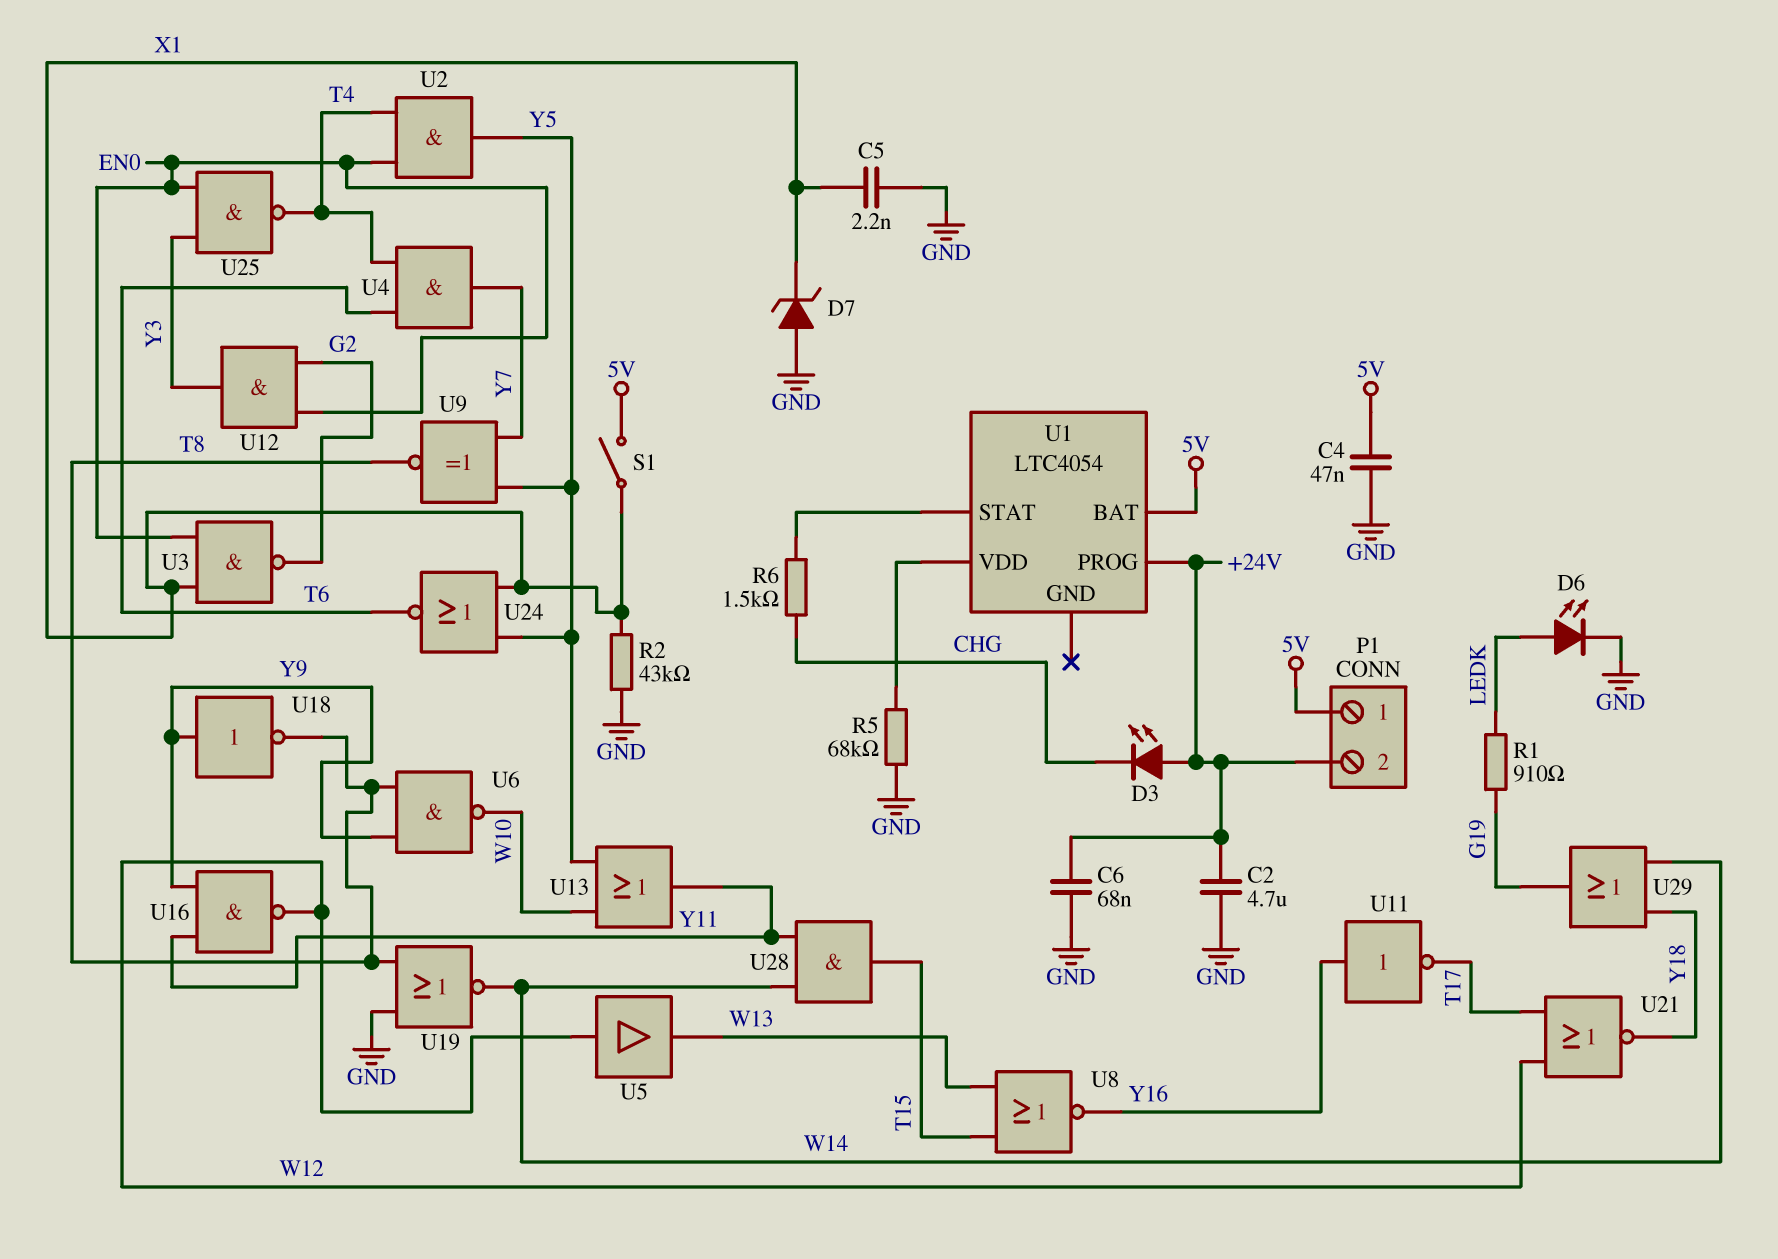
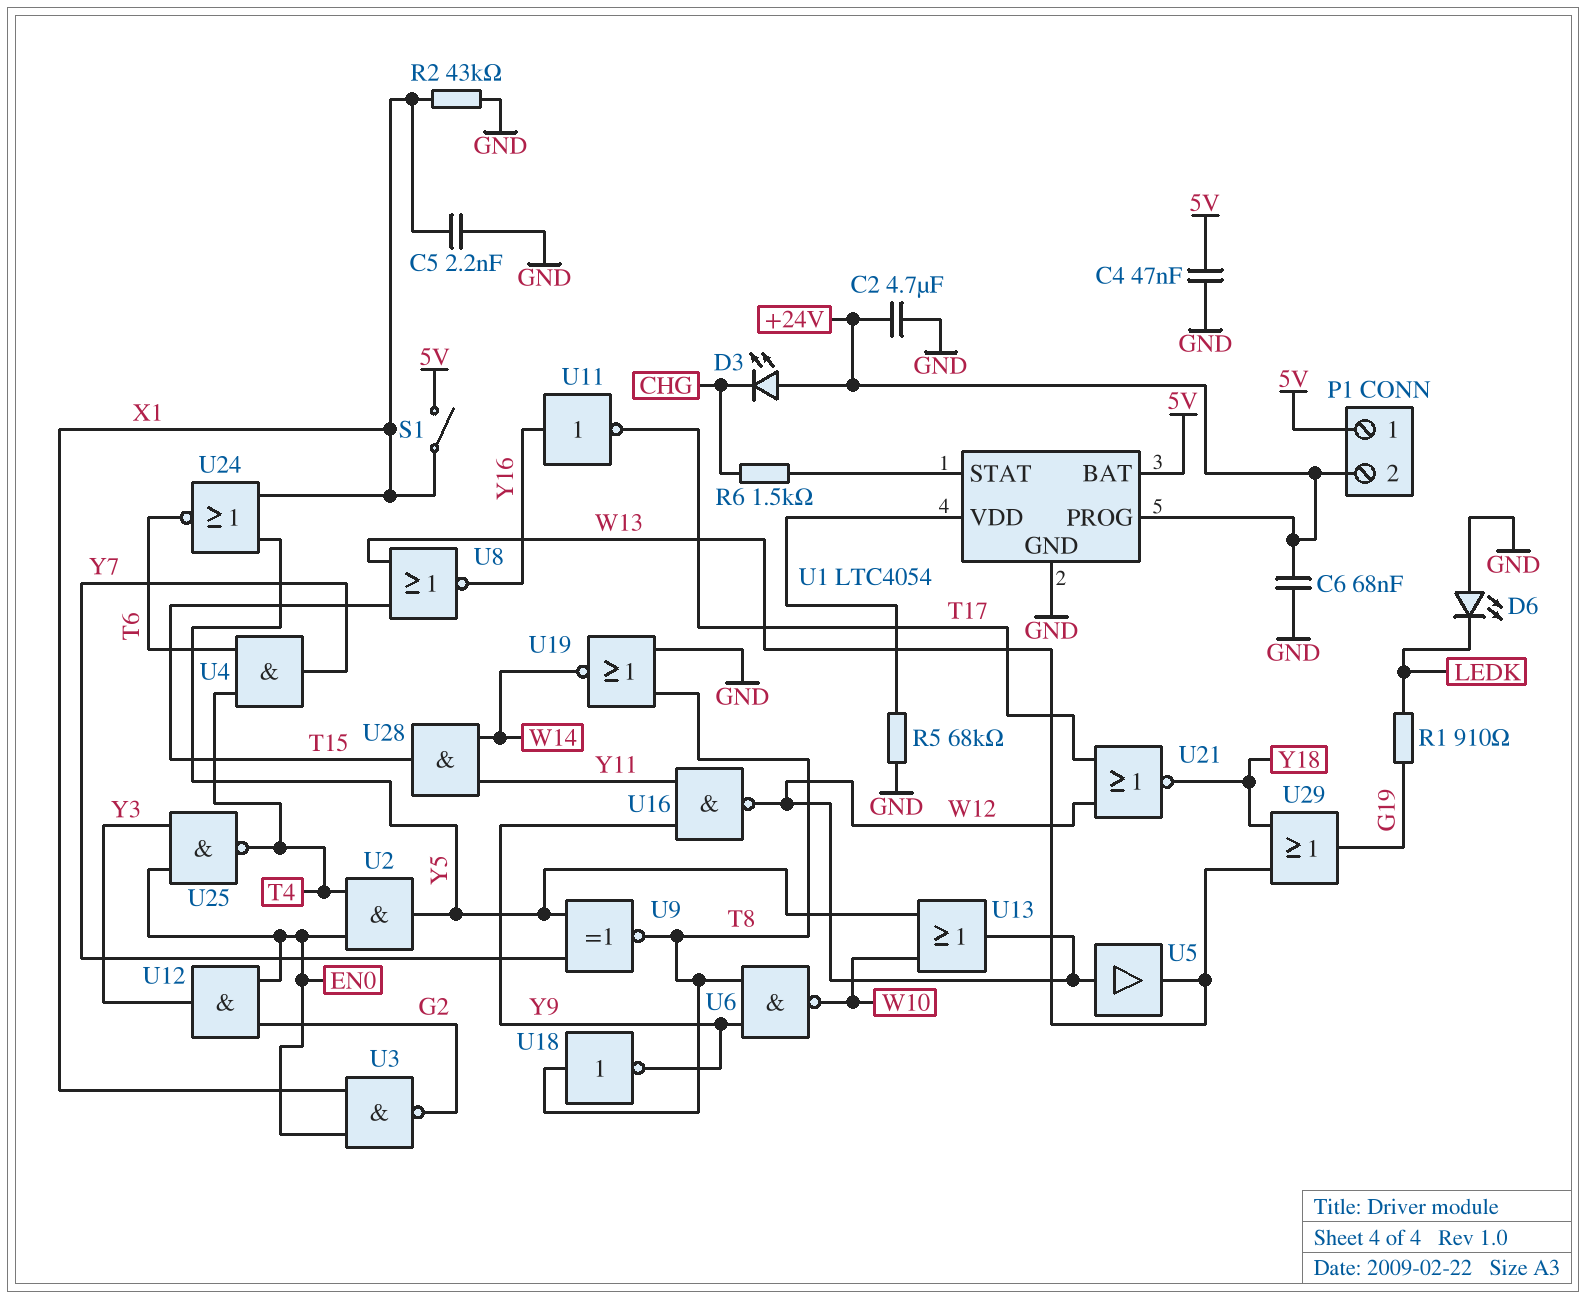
D6: LED (A LEDK, K GND) -> LED (A GND, K LEDK)
D7: zener (A GND, K X1) -> none
U1 pin GND: none -> GND
U13: OR (in W10, in Y5, out Y11) -> OR (in W10, in Y5, out W12)
U18: NOT (in Y9, out T8) -> NOT (in T8, out Y9)
U29: OR (in W14, in Y18, out G19) -> OR (in W13, in Y18, out G19)

